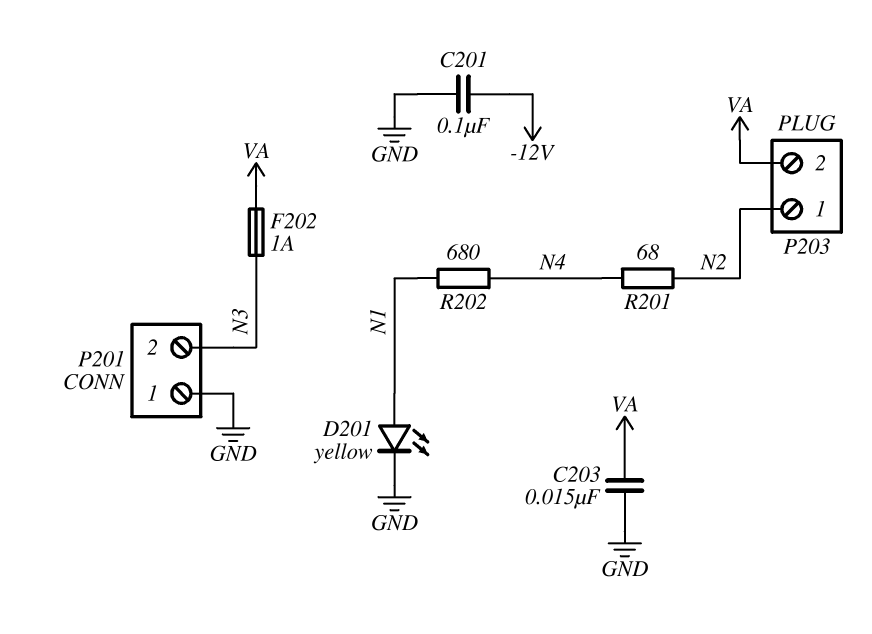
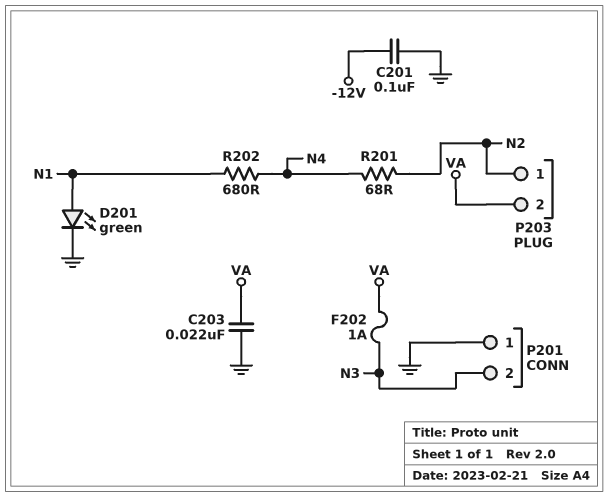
C203: 15nF (GND, VA) -> 22nF (GND, VA)
D201: LED yellow (A N1, K GND) -> LED green (A N1, K GND)

